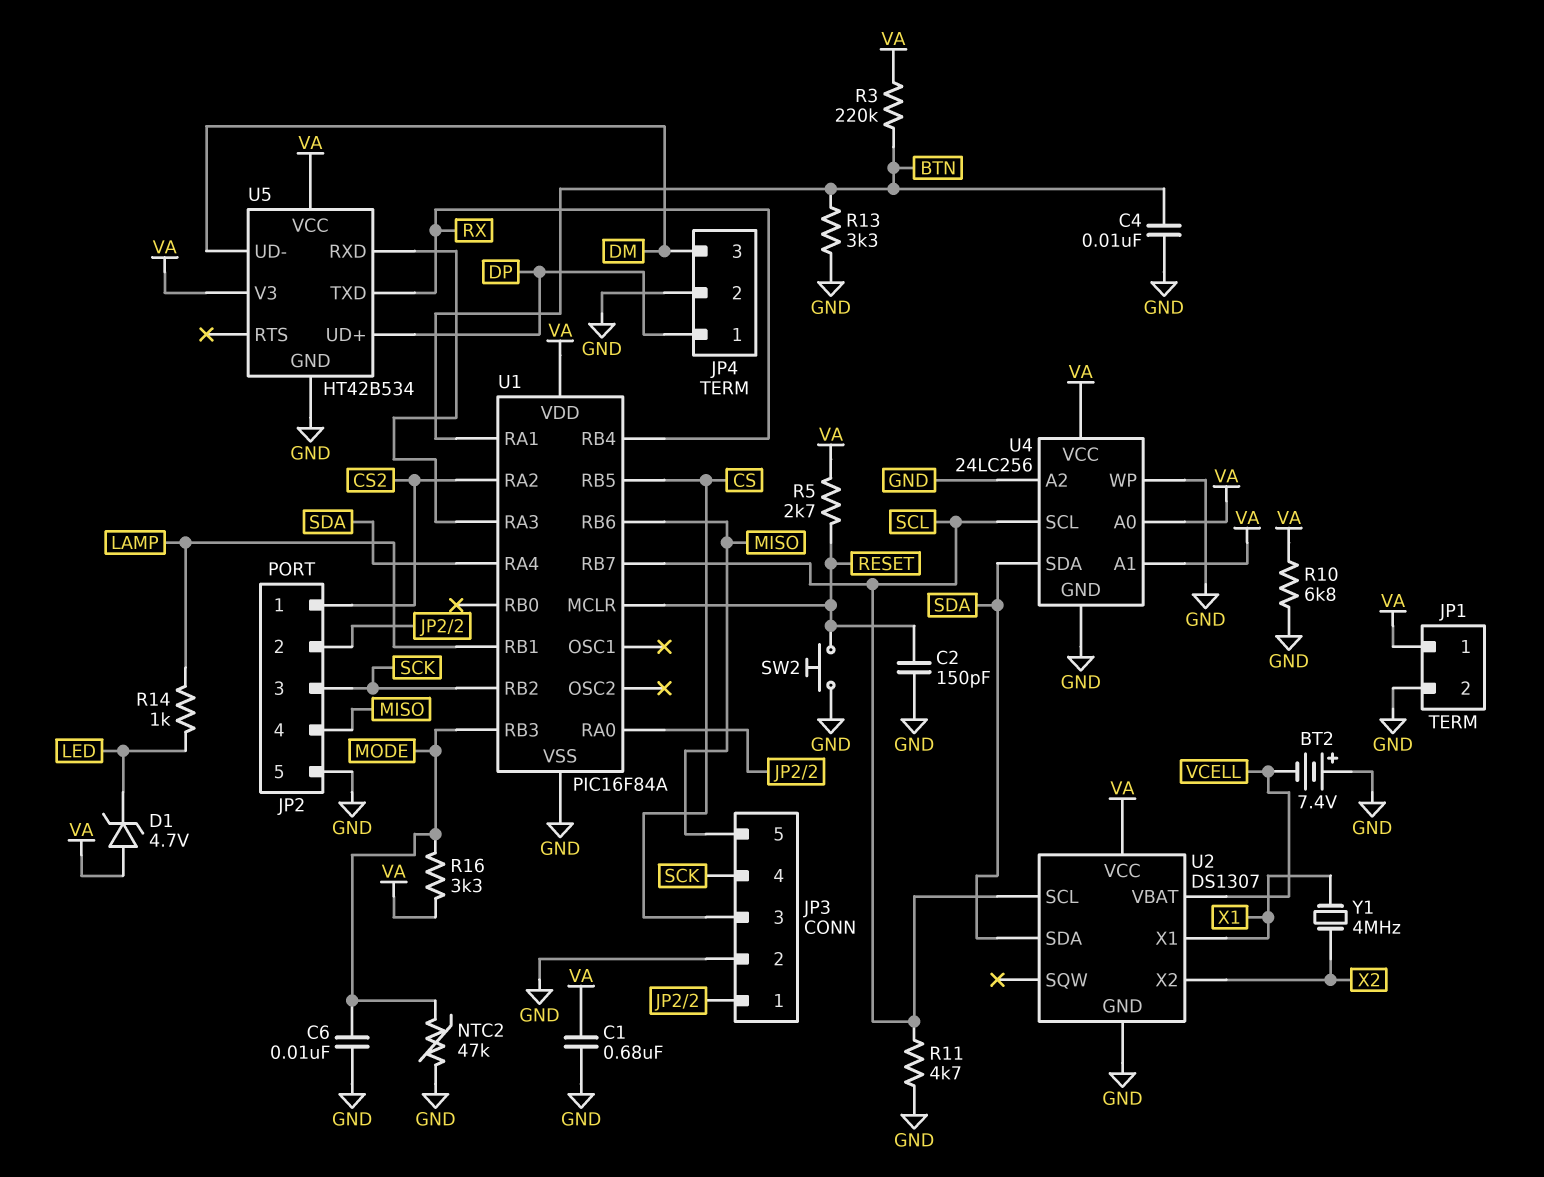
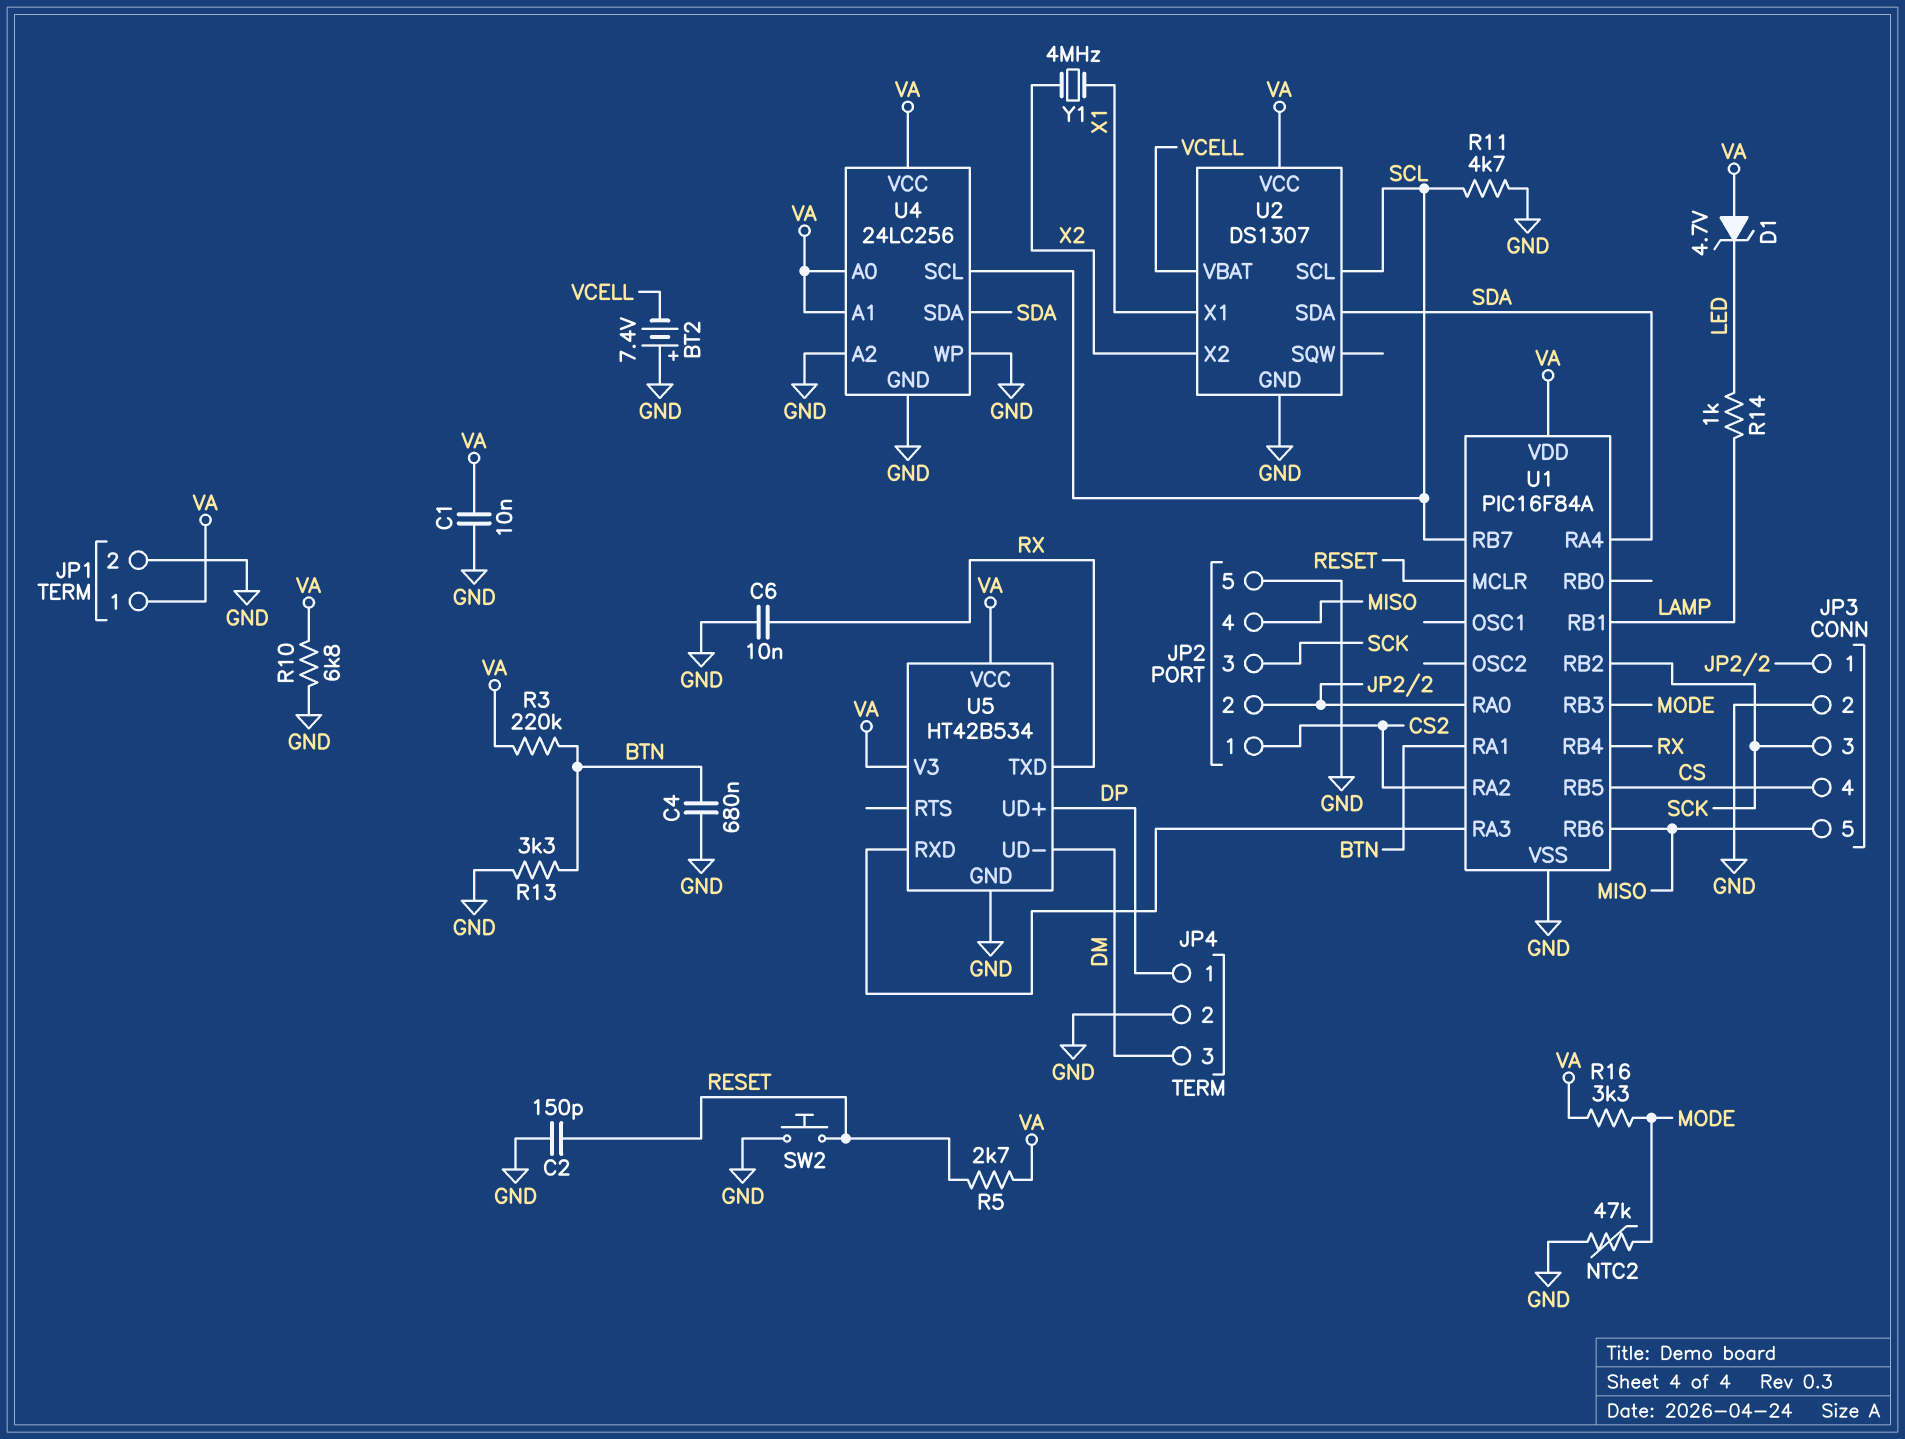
C1: 680nF (GND, VA) -> 10nF (GND, VA)
C4: 10nF (BTN, GND) -> 680nF (BTN, GND)
C6: 10nF (GND, MODE) -> 10nF (GND, RX)
JP3 pin 3: CS -> SCK
JP3 pin 4: SCK -> CS

